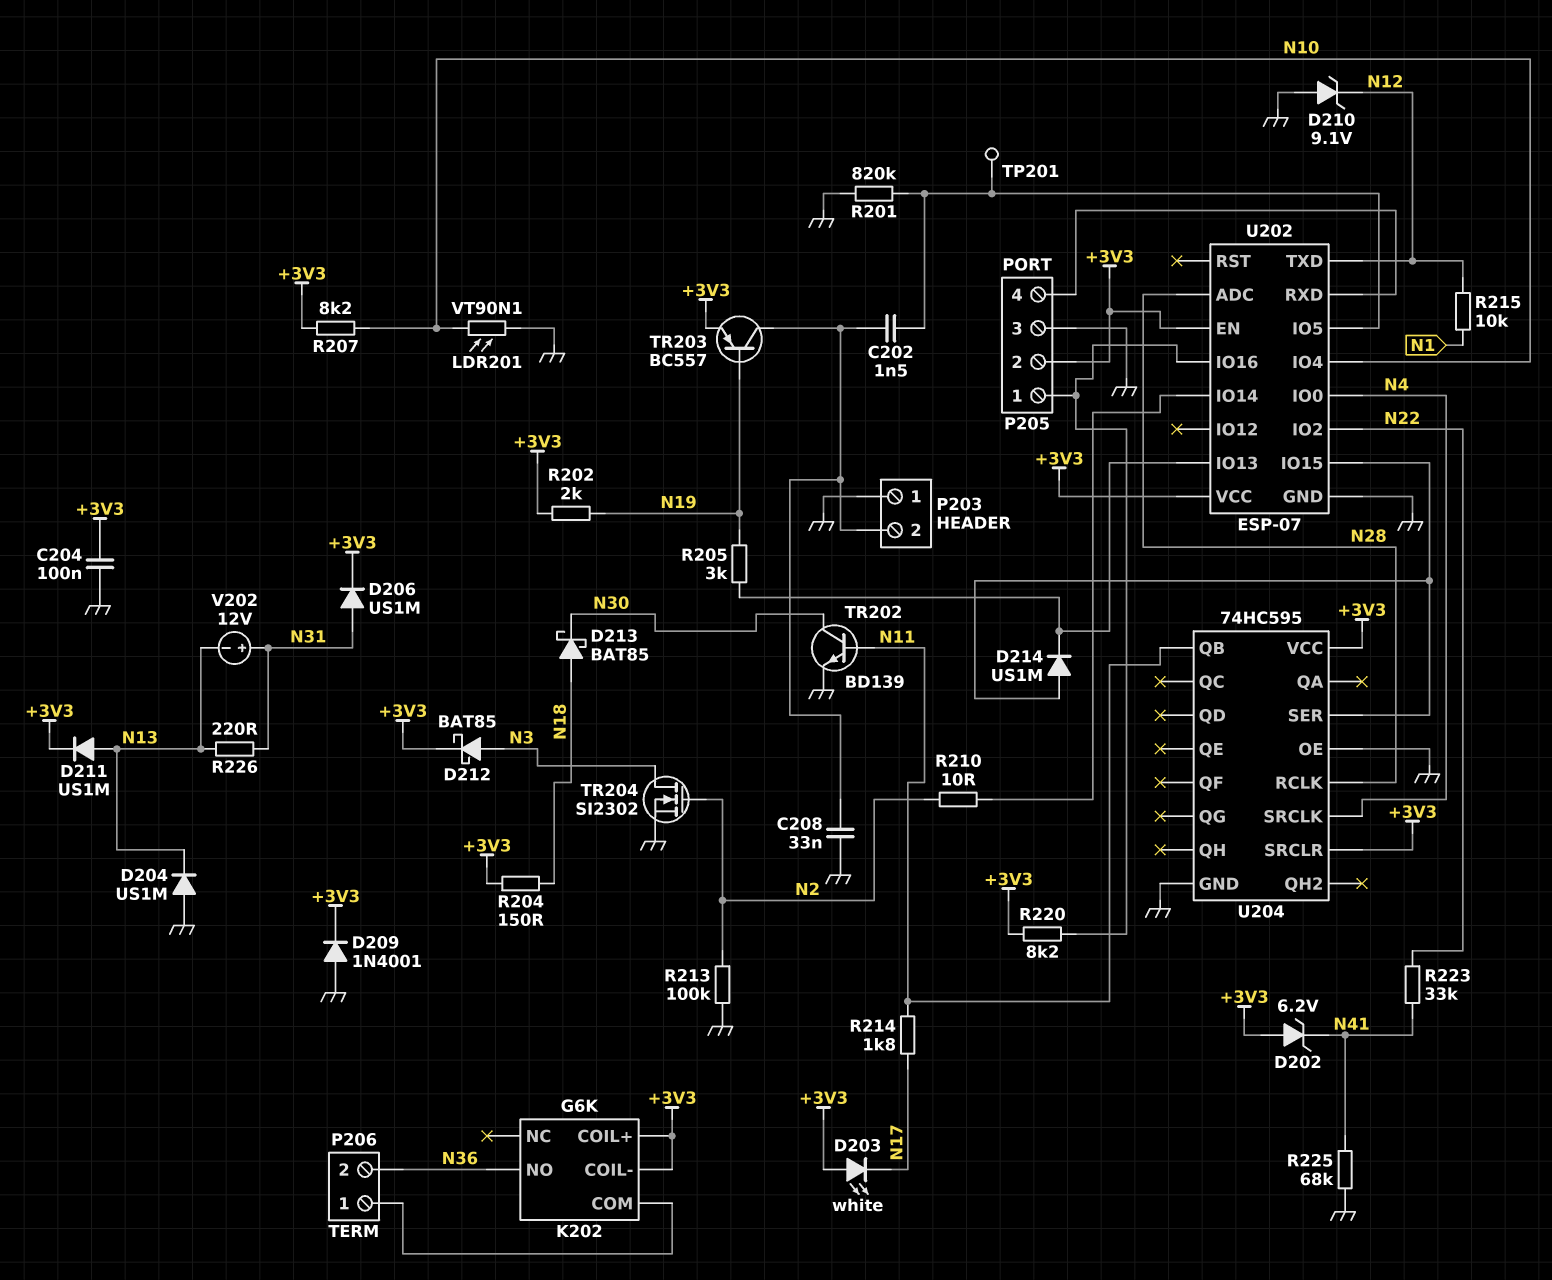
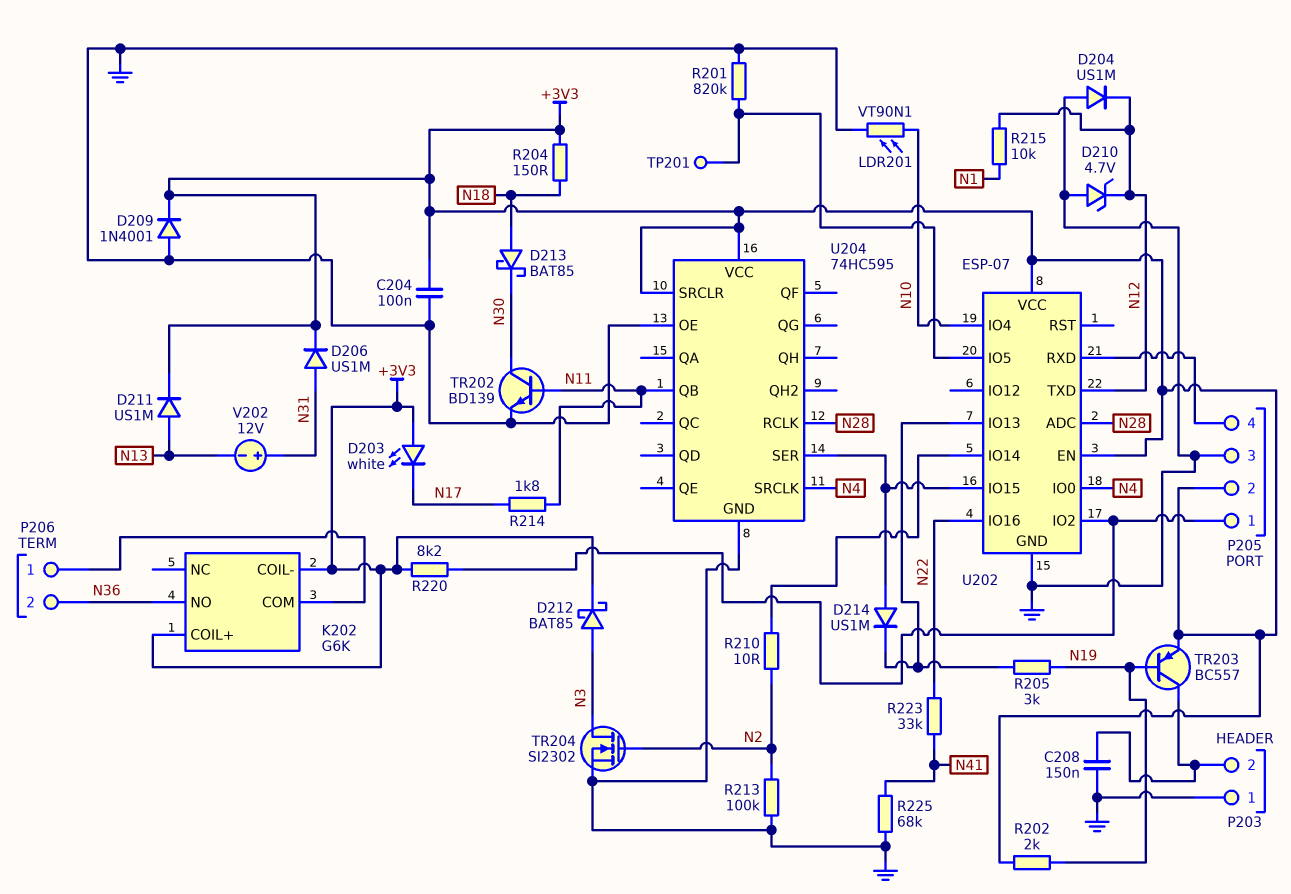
C202: 1.5nF (P203/2, U202/IO5) -> none
C208: 33nF (GND, P203/2) -> 150nF (GND, P203/2)
D202: zener 6.2V (A +3V3, K N41) -> none
D204: diode US1M (A GND, K N13) -> diode US1M (A GND, K N12)
D210: zener 9.1V (A GND, K N12) -> zener 4.7V (A GND, K N12)
R207: 8.2k (+3V3, N10) -> none
R226: 220 (N13, N31) -> none
U202 pin IO2: N22 -> P205/1
U202 pin IO16: P205/1 -> N22

